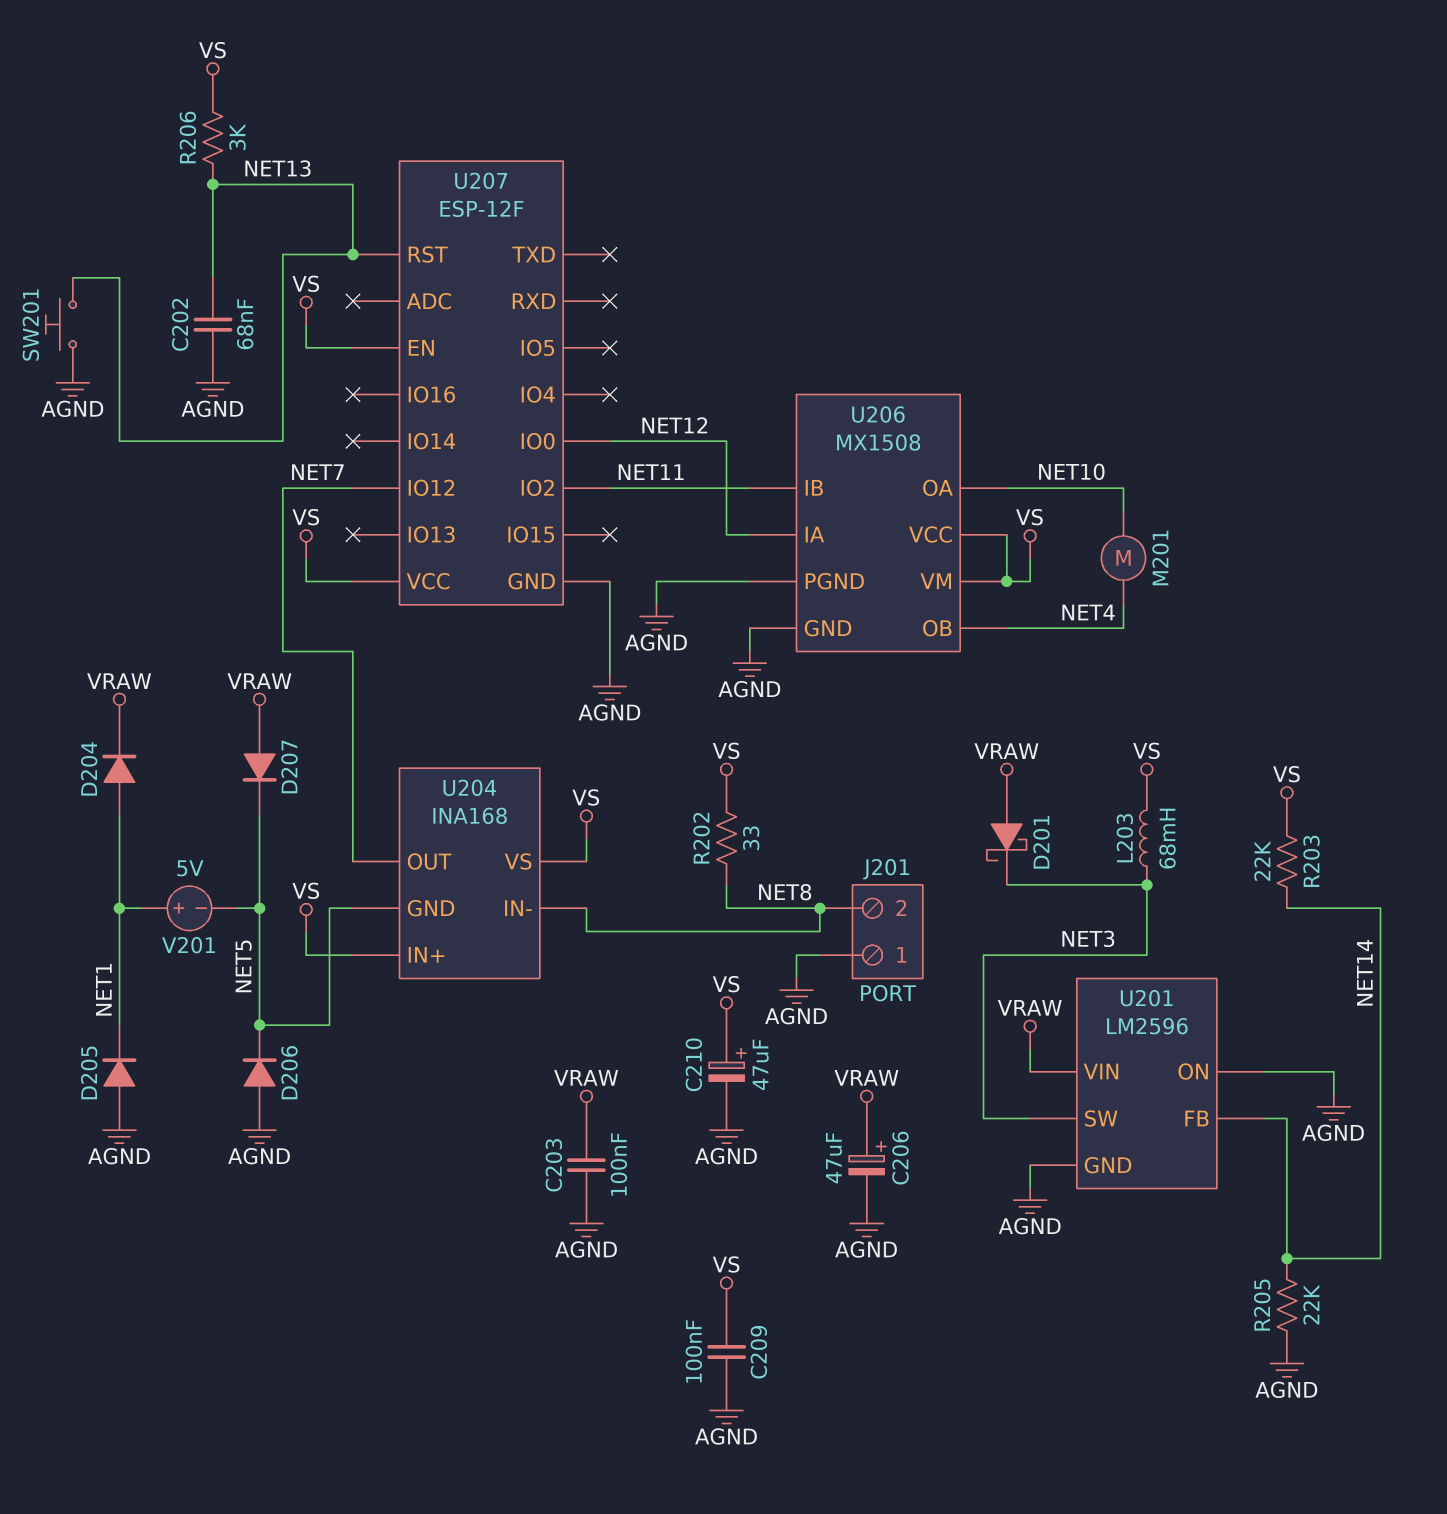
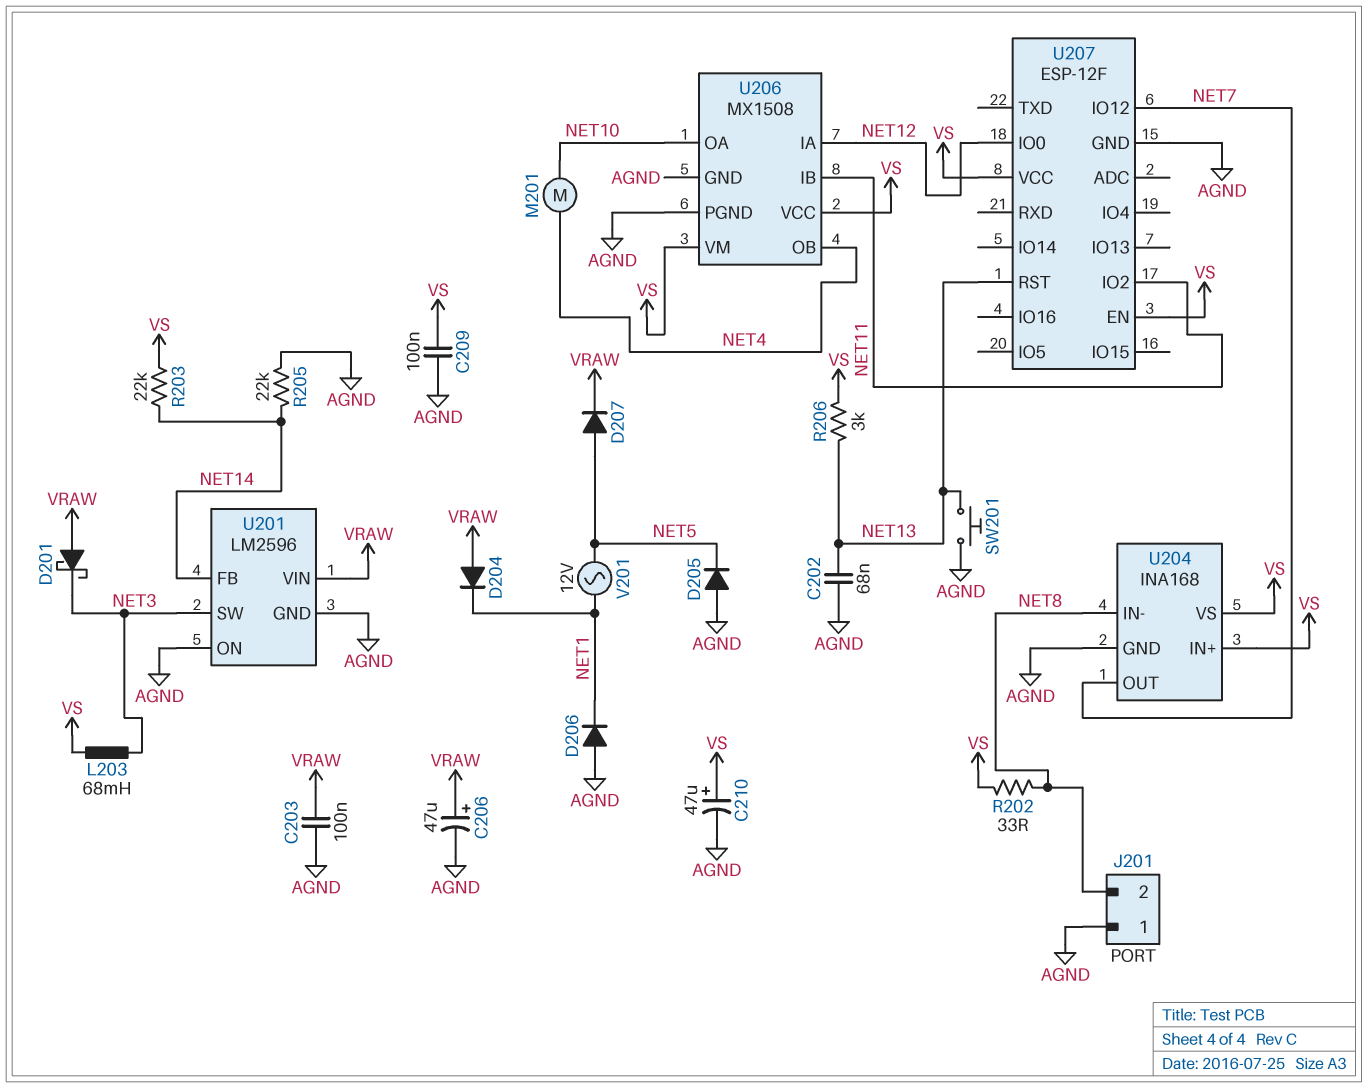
D204: diode (A NET1, K VRAW) -> diode (A VRAW, K NET1)
D205: diode (A AGND, K NET1) -> diode (A AGND, K NET5)
D206: diode (A AGND, K NET5) -> diode (A AGND, K NET1)
D207: diode (A VRAW, K NET5) -> diode (A NET5, K VRAW)
U204 pin GND: NET5 -> AGND
V201: 5V (plus NET1, minus NET5) -> AC 12V (NET1, NET5)

